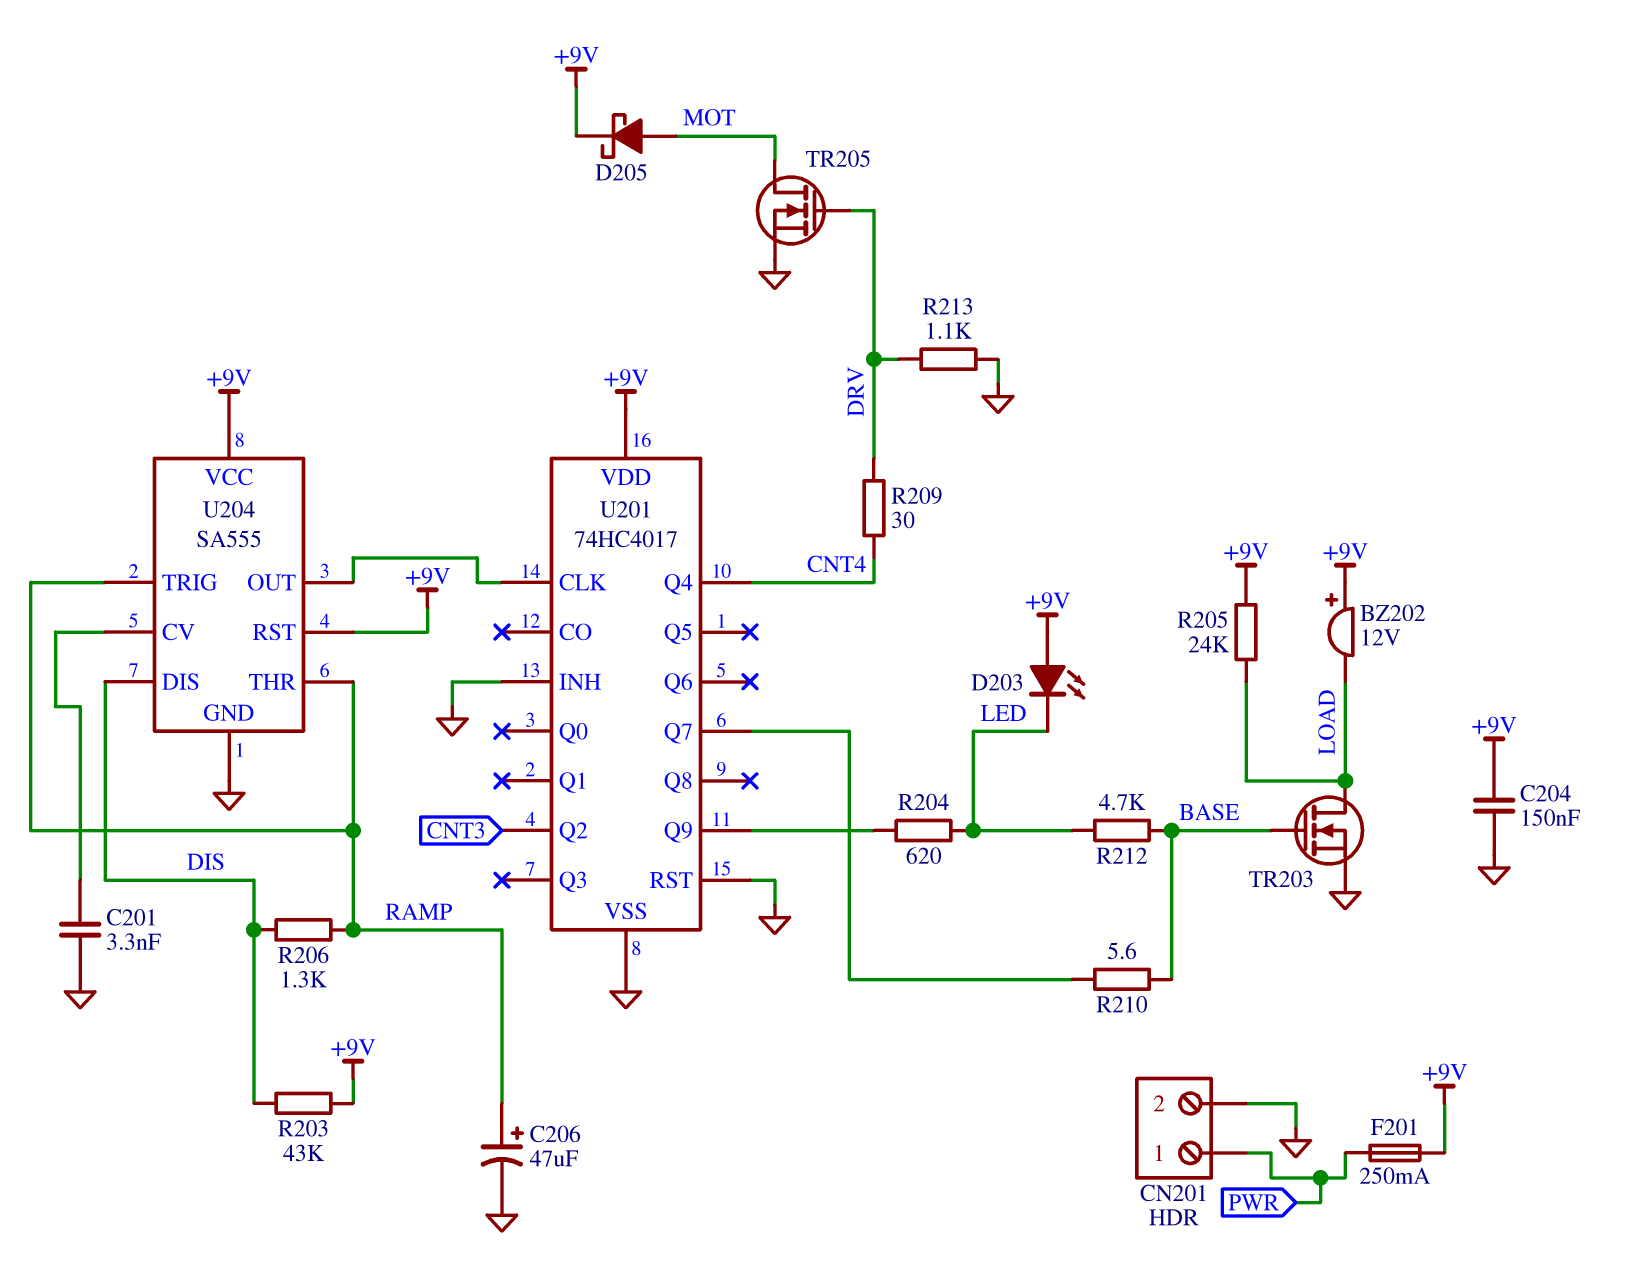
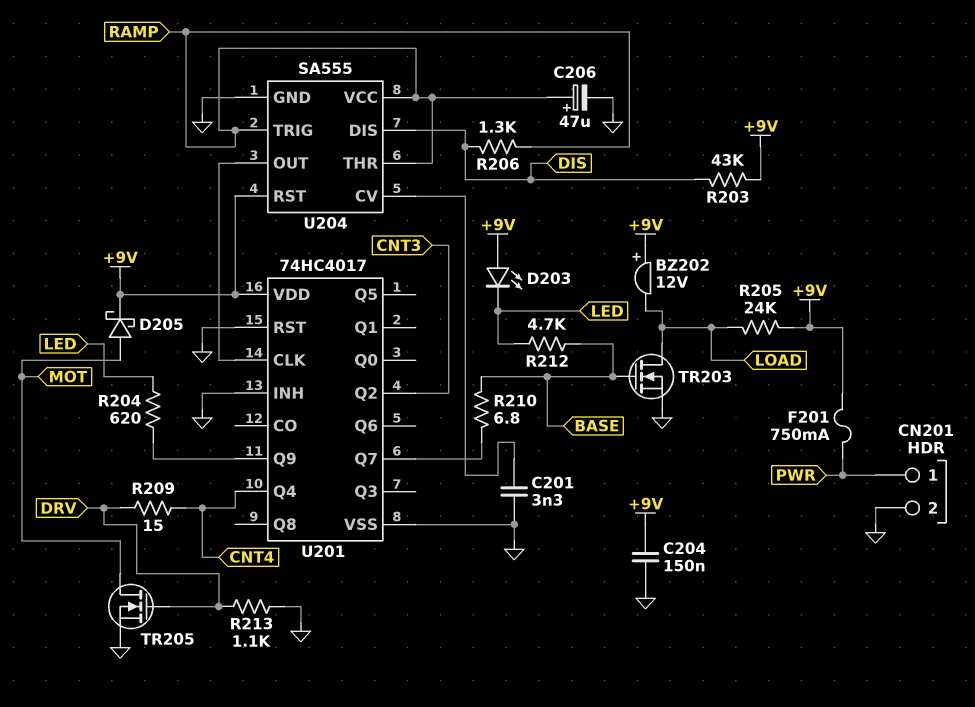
F201: 250mA (+9V, PWR) -> 750mA (+9V, PWR)
R209: 30 (CNT4, DRV) -> 15 (CNT4, DRV)
R210: 5.6 (BASE, U201/Q7) -> 6.8 (BASE, U201/Q7)
U204 pin VCC: +9V -> RAMP

